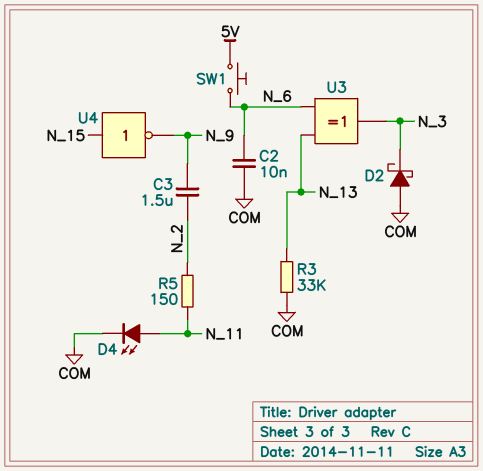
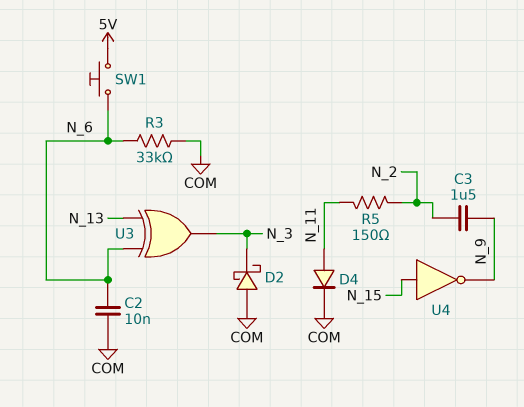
D4: LED (A N_11, K COM) -> diode (A N_11, K COM)
R3: 33k (COM, N_13) -> 33k (COM, N_6)

